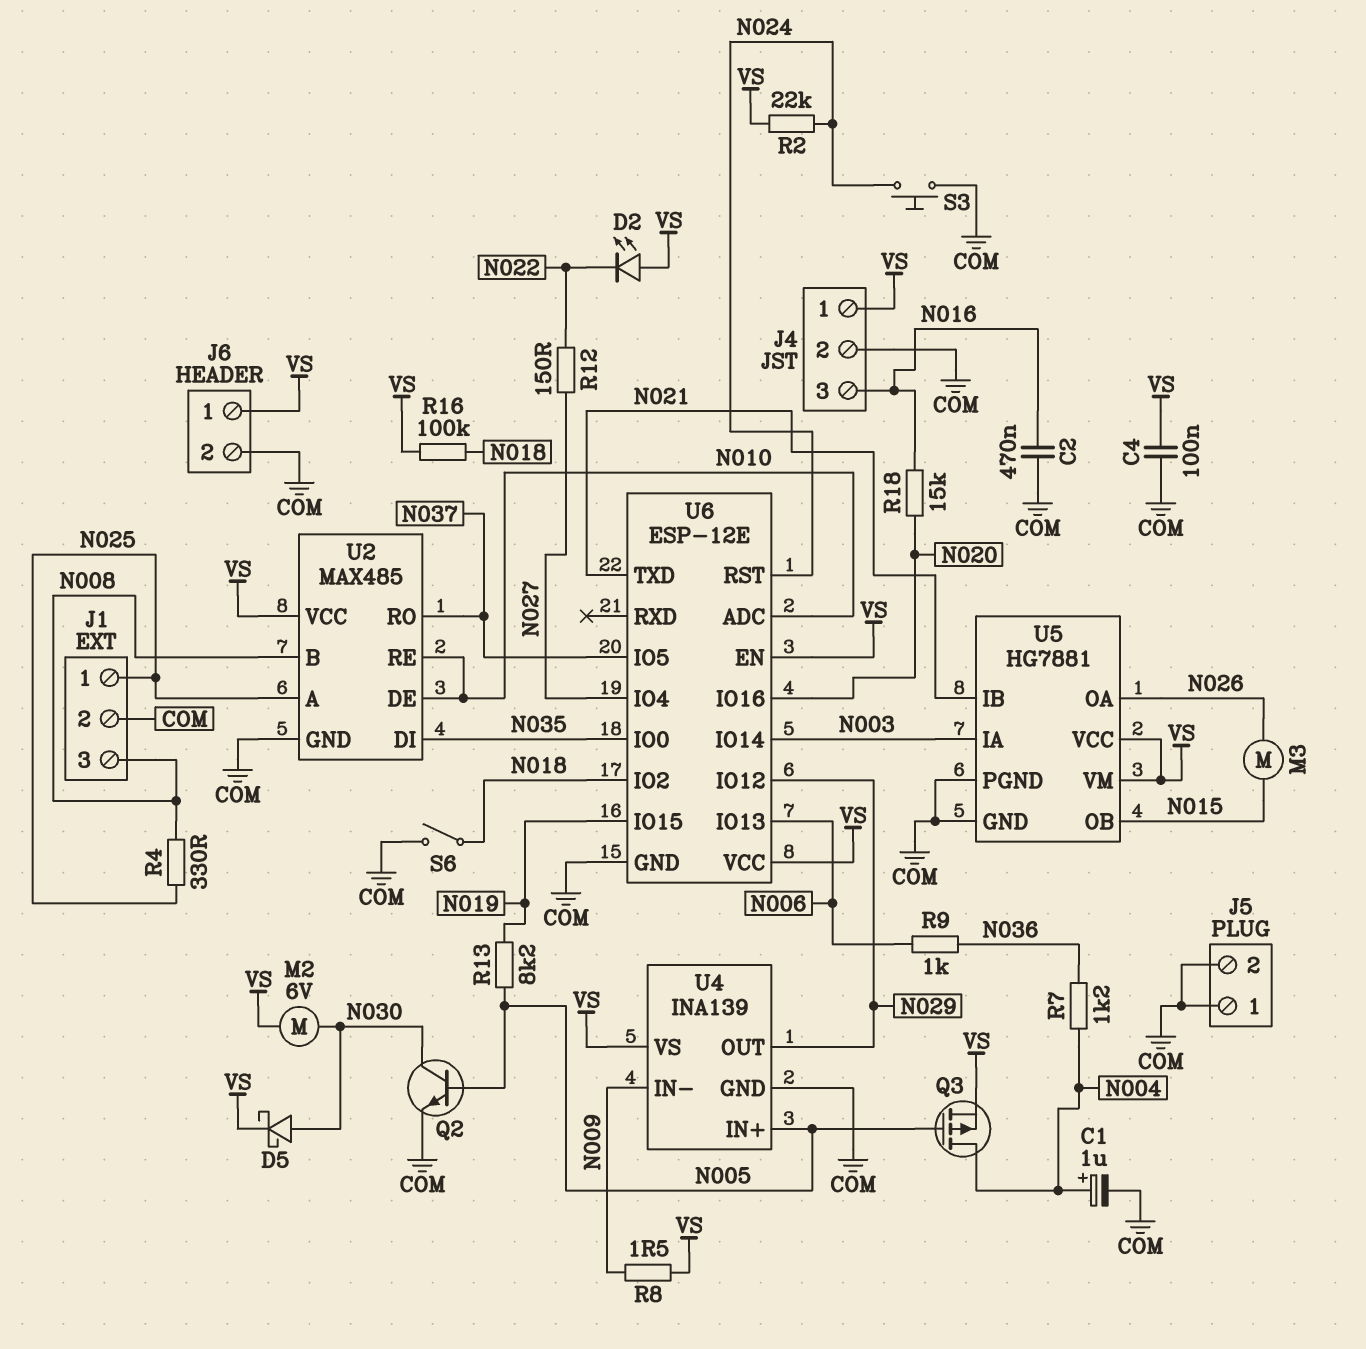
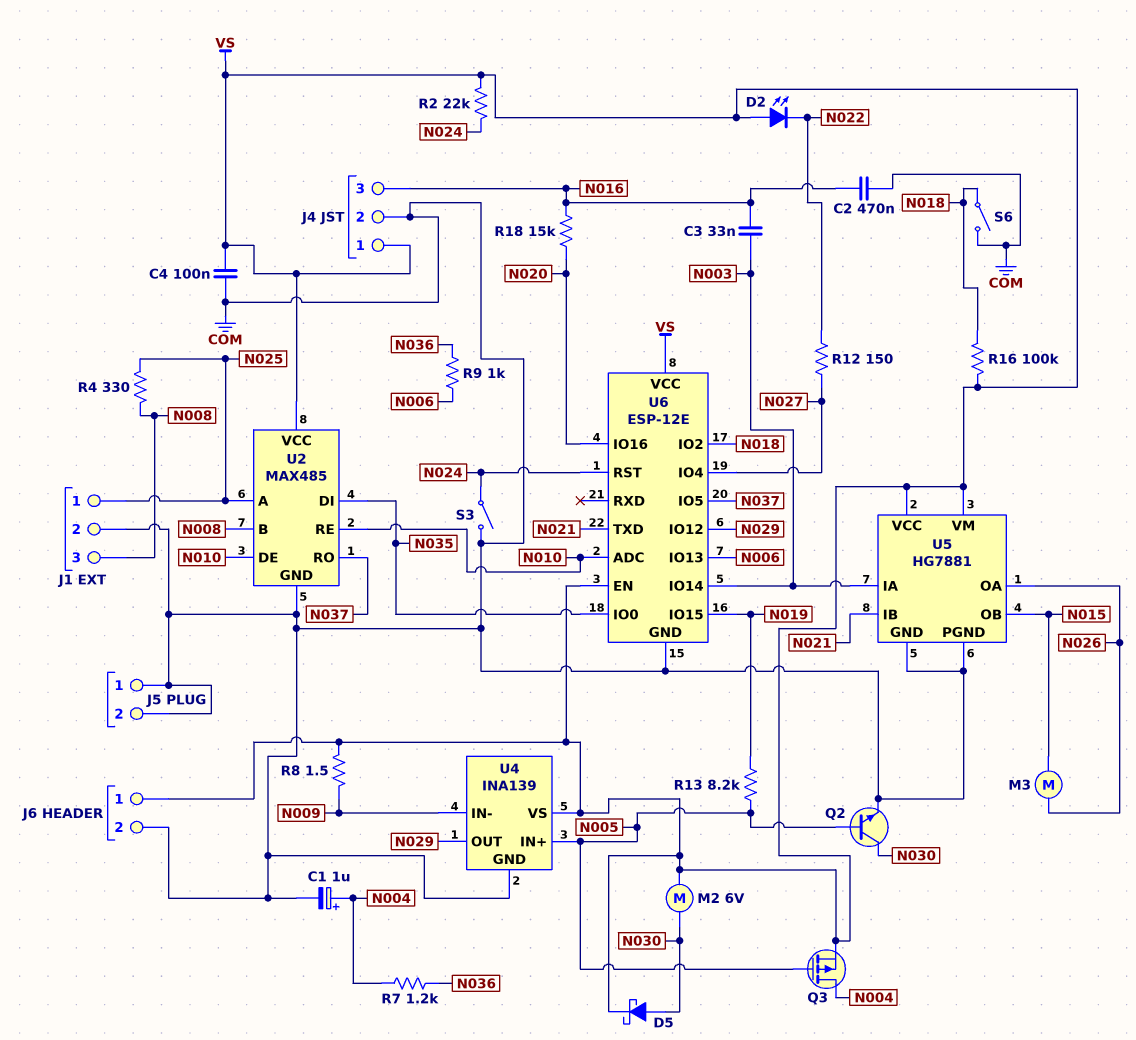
C3: none -> 33nF (N003, N016)
S3: button (COM, N024) -> switch (COM, N024)

